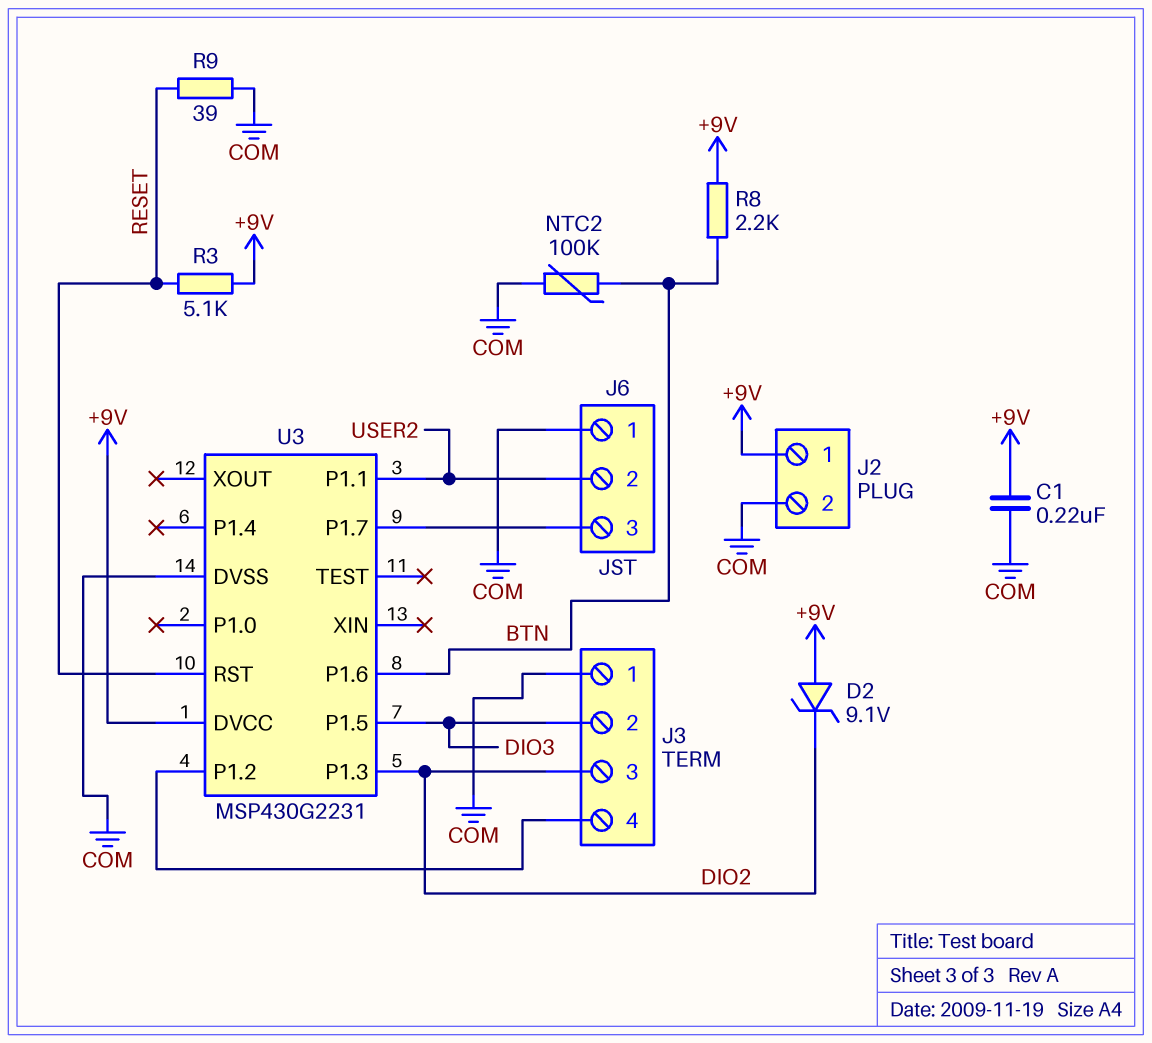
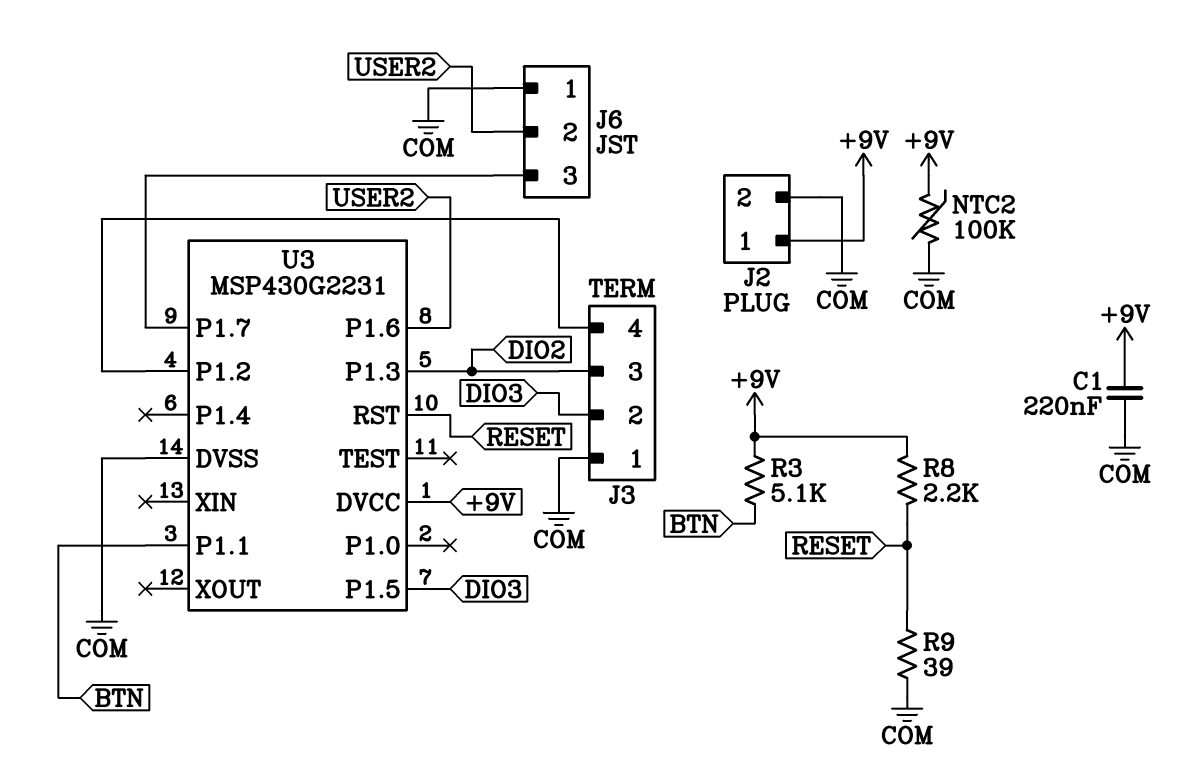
D2: zener 9.1V (A +9V, K DIO2) -> none
NTC2: 100k (BTN, COM) -> 100k (+9V, COM)
R3: 5.1k (+9V, RESET) -> 5.1k (+9V, BTN)
R8: 2.2k (+9V, BTN) -> 2.2k (+9V, RESET)
U3 pin P1.1: USER2 -> BTN
U3 pin P1.6: BTN -> USER2

